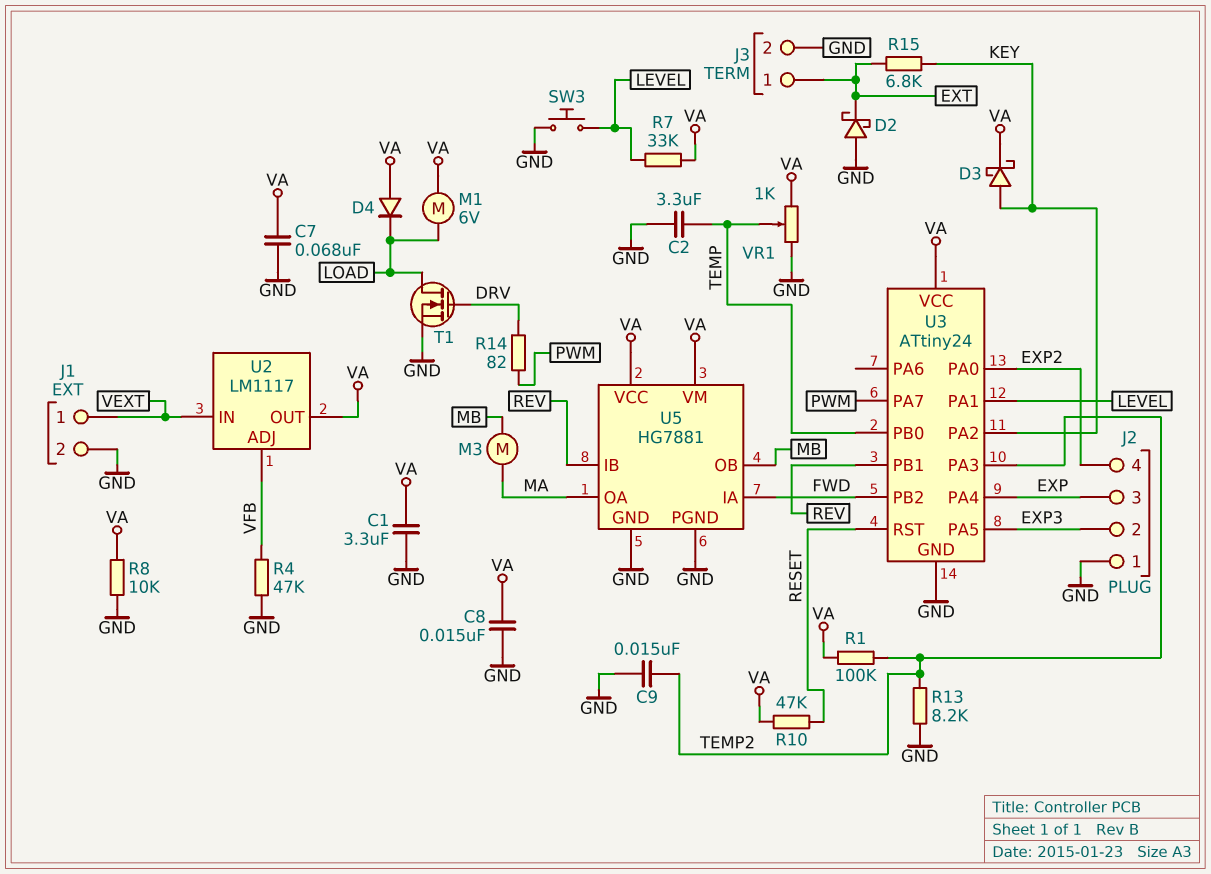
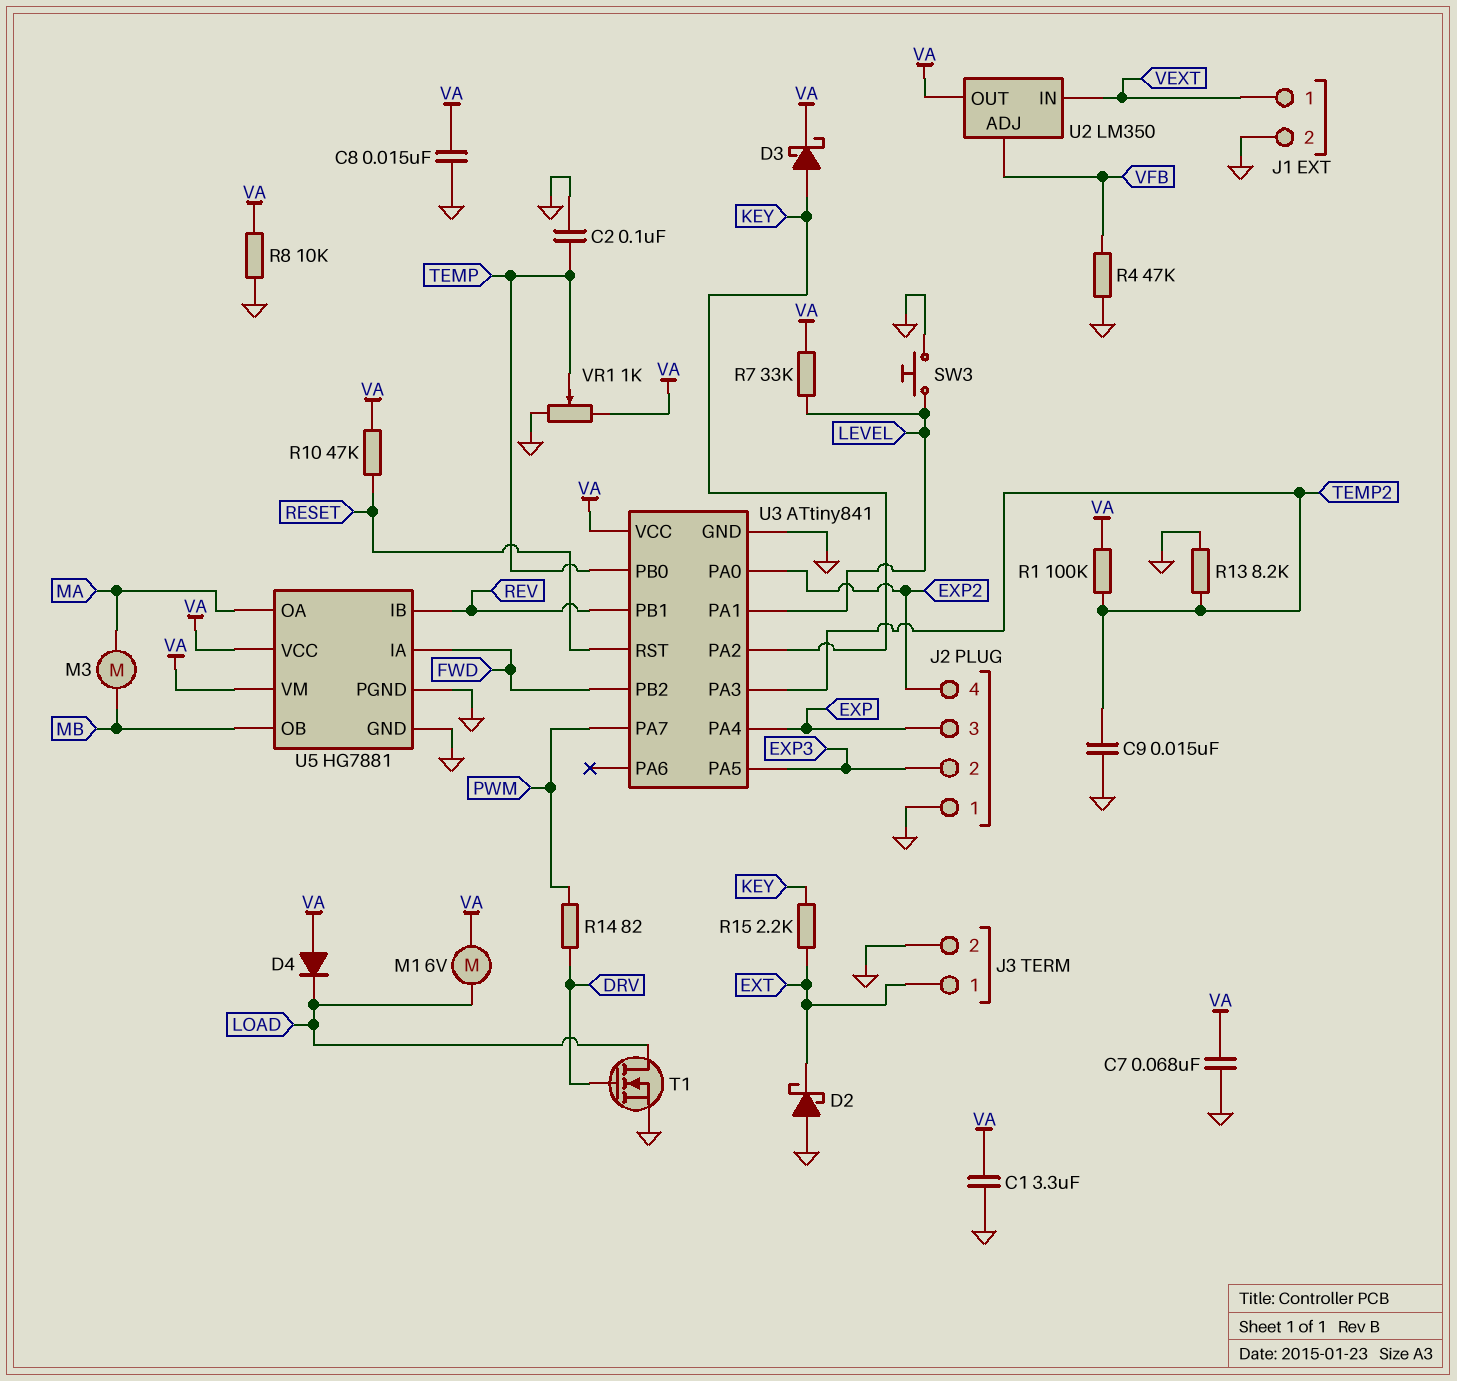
C2: 3.3uF (GND, TEMP) -> 100nF (GND, TEMP)
R15: 6.8k (EXT, KEY) -> 2.2k (EXT, KEY)
U2: LM1117 -> LM350
U3: ATtiny24 -> ATtiny841

